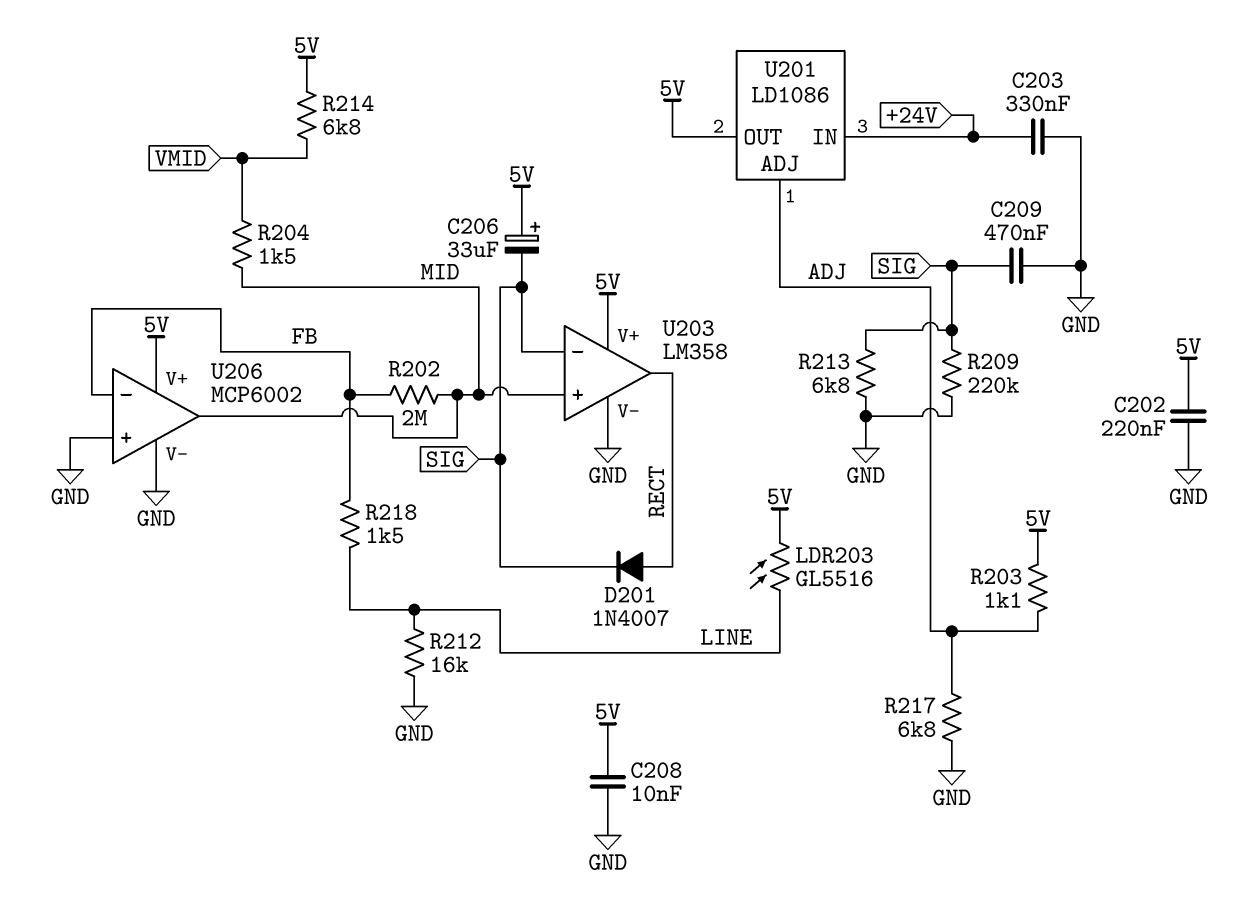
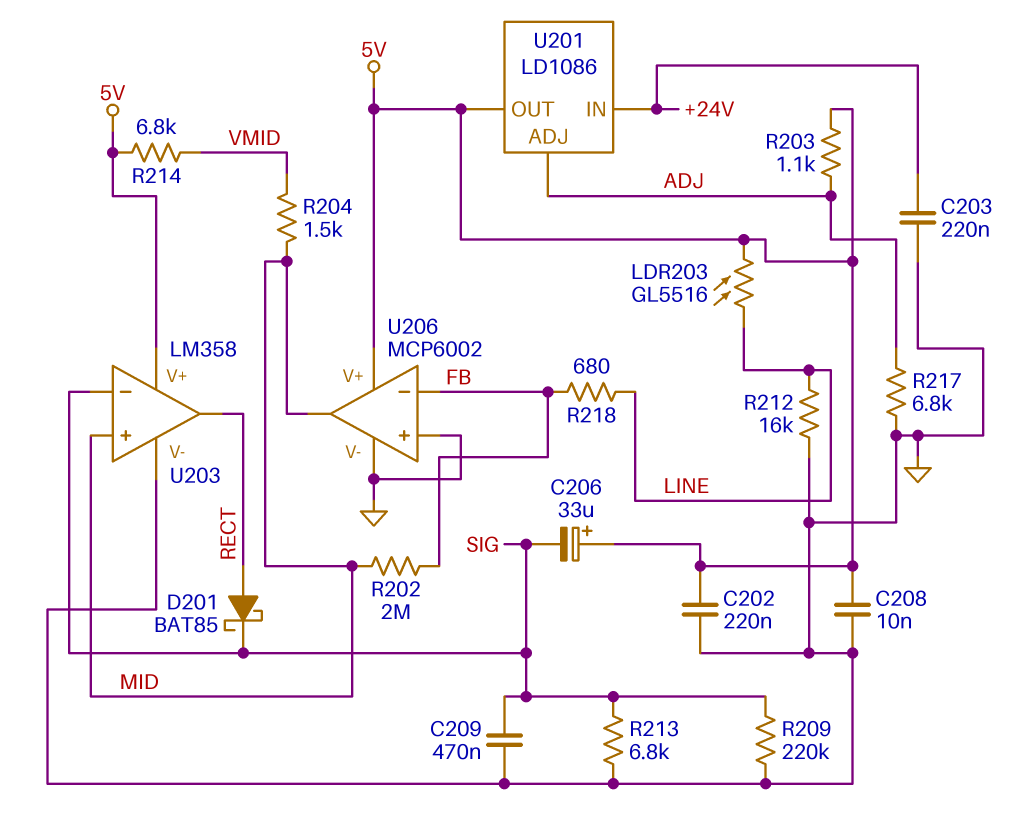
C203: 330nF (+24V, GND) -> 220nF (+24V, GND)
D201: diode 1N4007 (A RECT, K SIG) -> schottky BAT85 (A RECT, K SIG)
R218: 1.5k (FB, LINE) -> 680 (FB, LINE)

